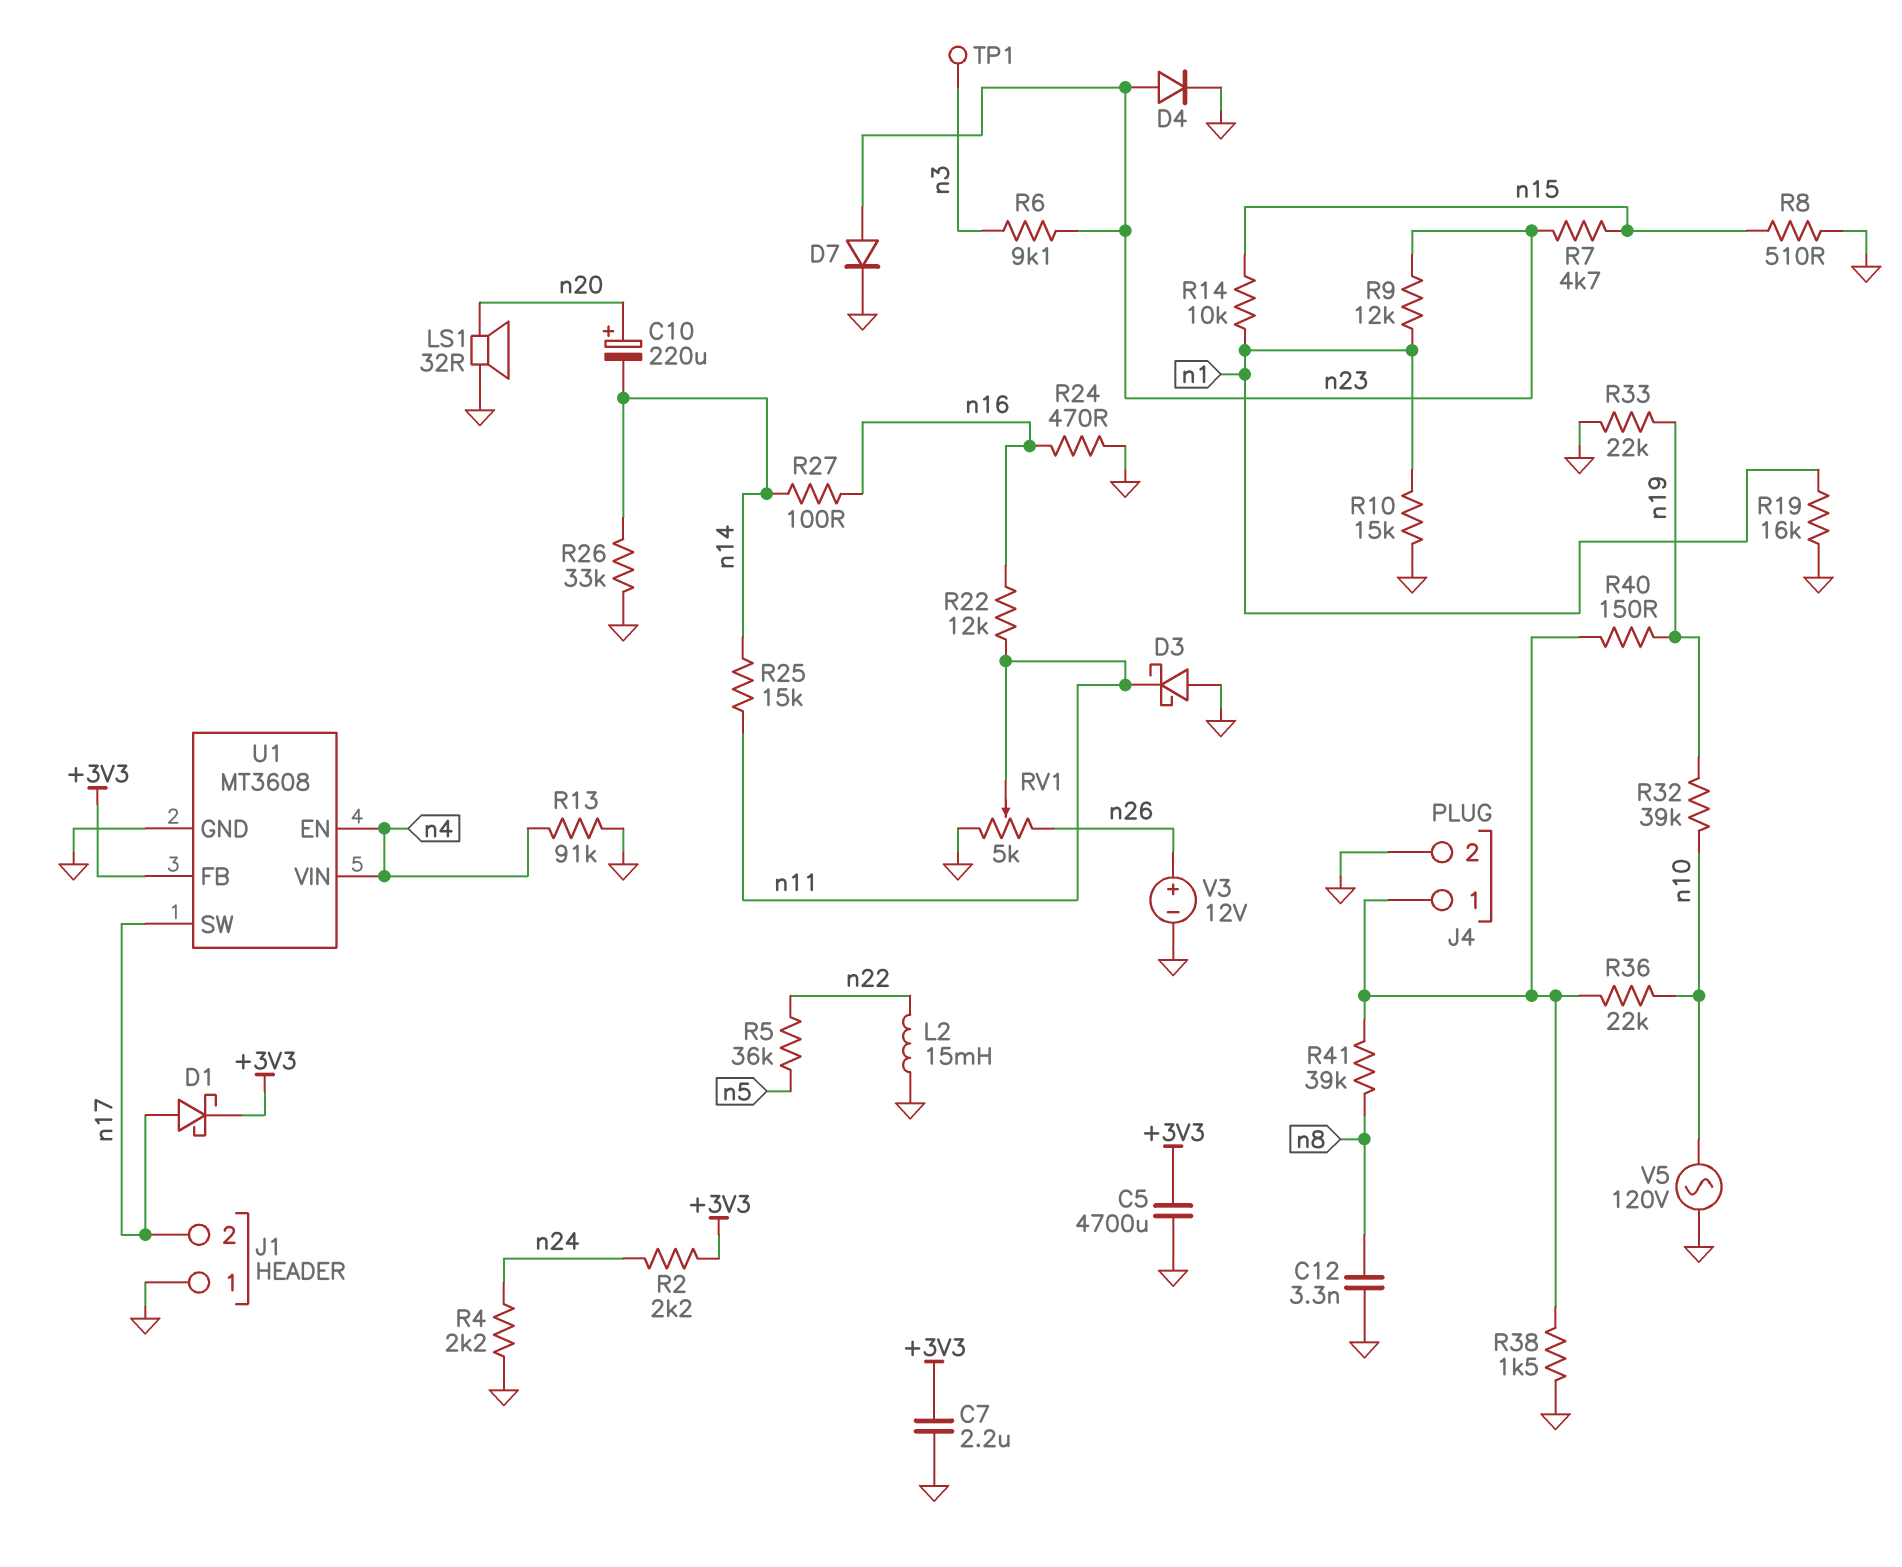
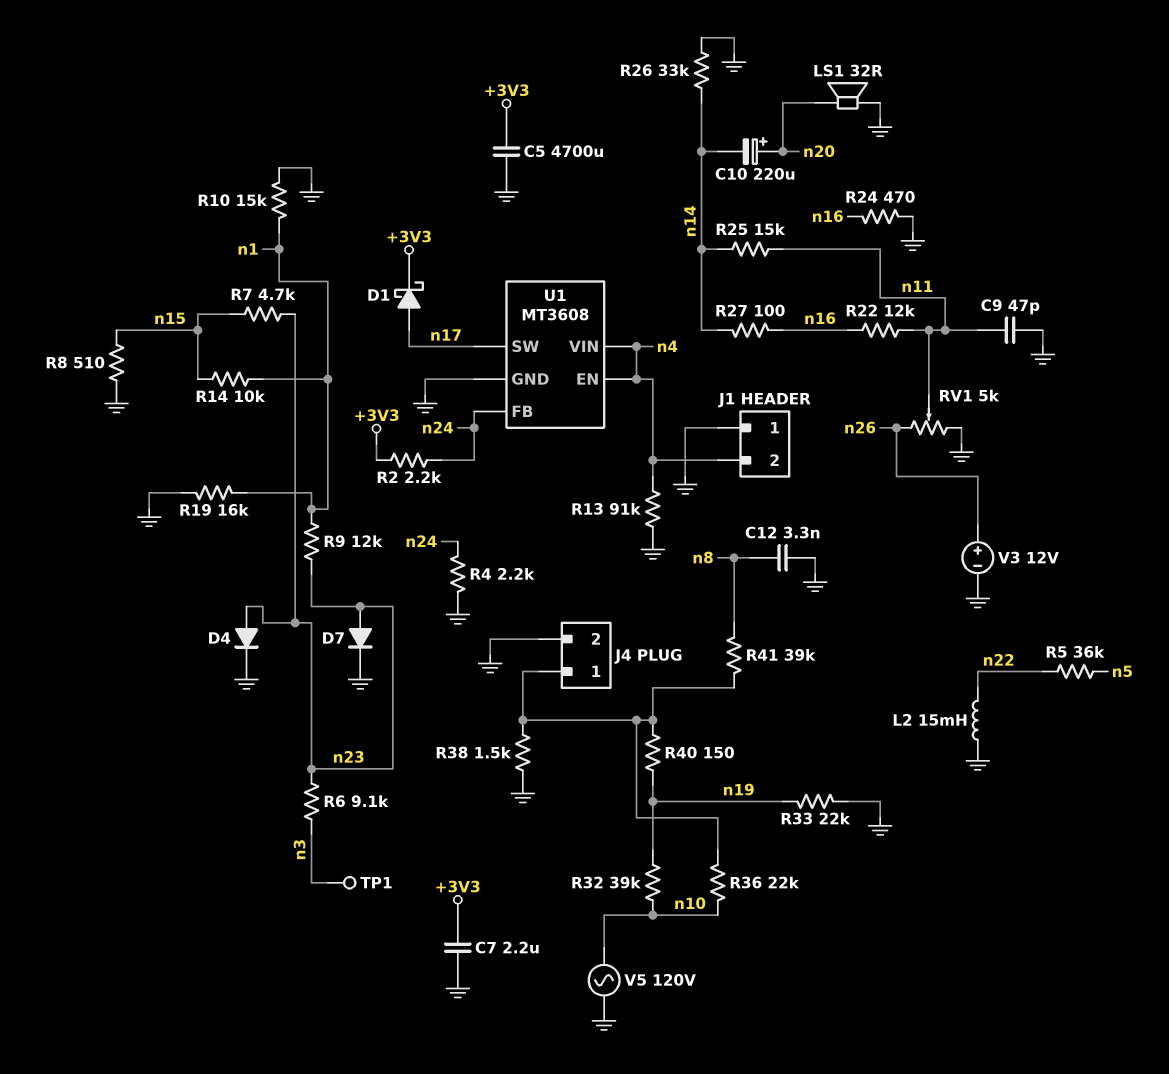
C9: none -> 47pF (GND, n11)
D3: schottky (A GND, K n11) -> none
J1 pin 2: n17 -> n4
U1 pin FB: +3V3 -> n24

